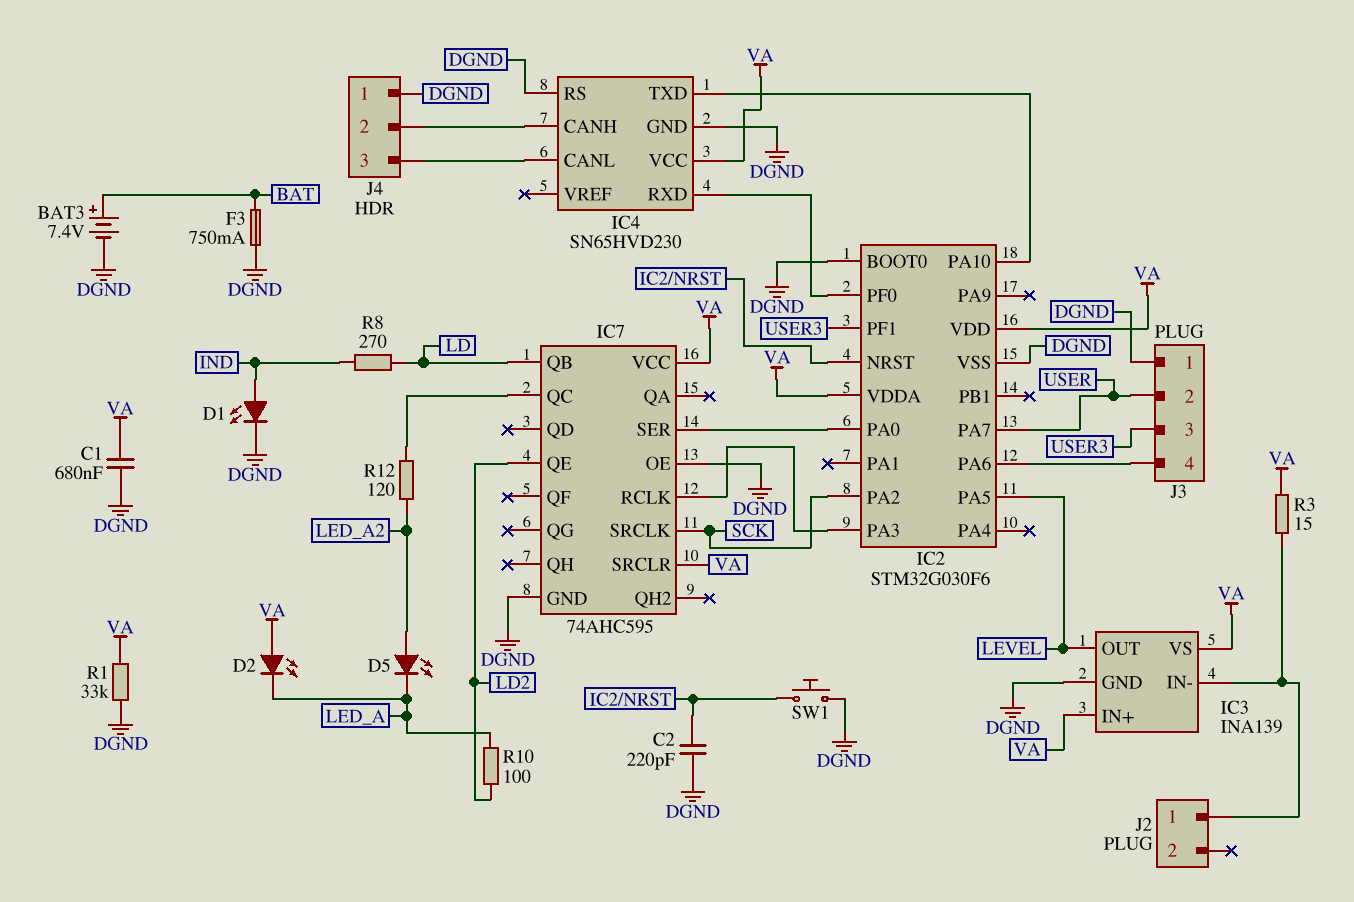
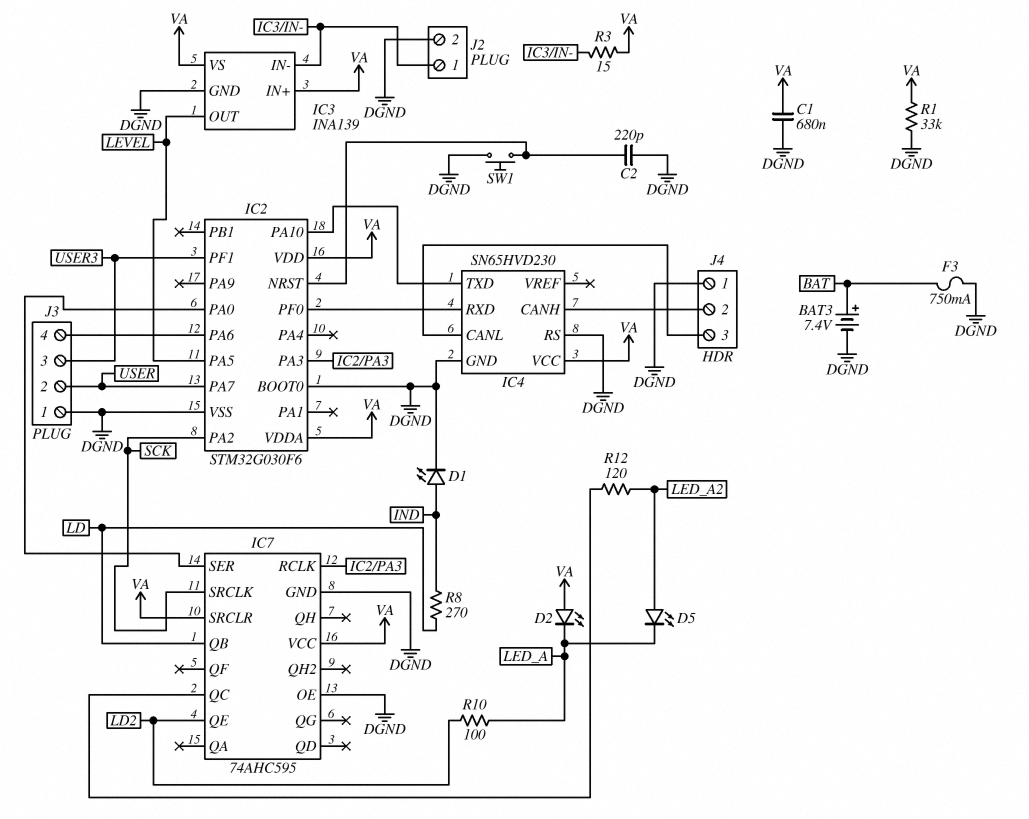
J2 pin 2: none -> DGND

